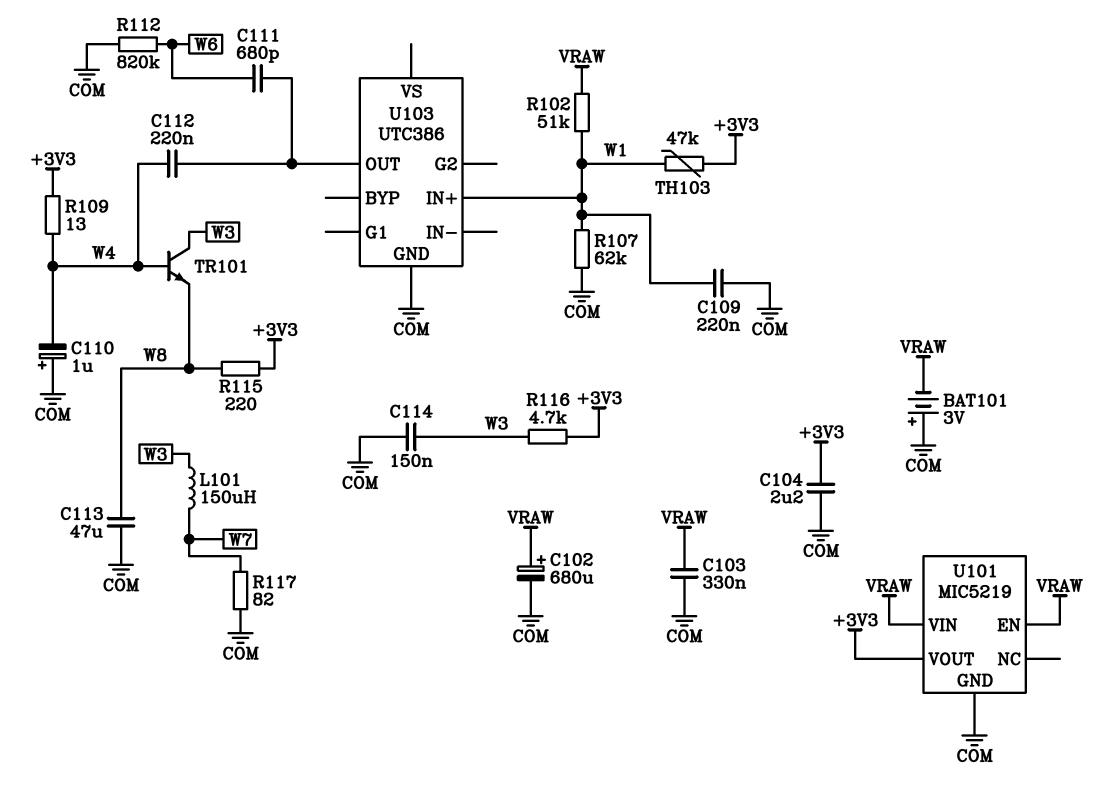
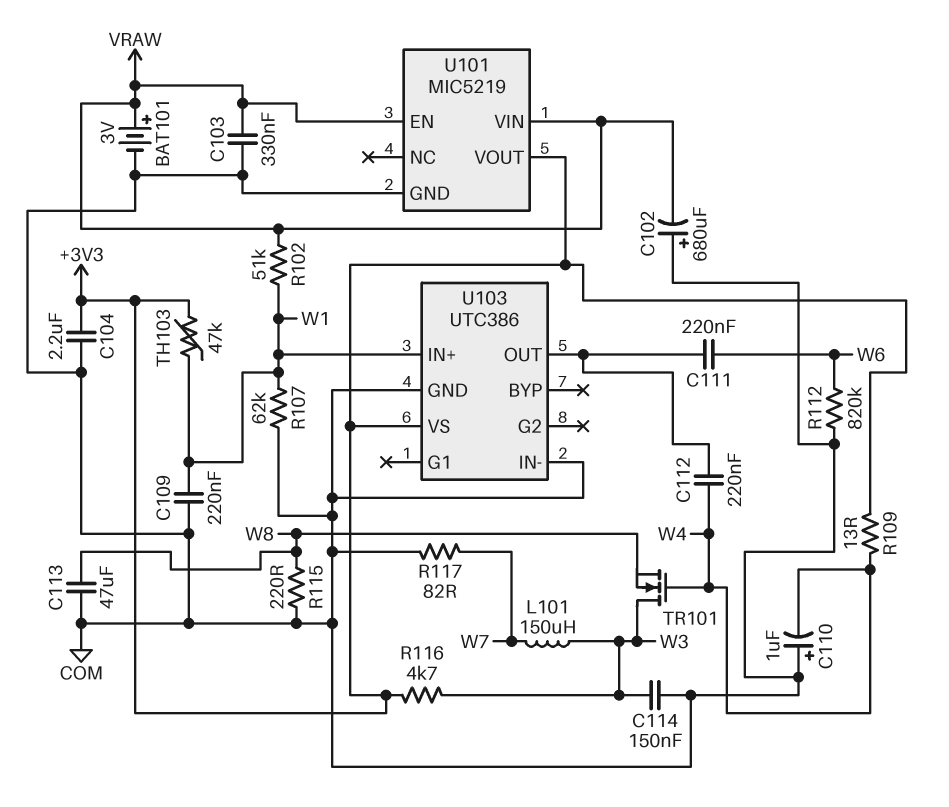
BAT101: 3V (plus COM, minus VRAW) -> 3V (plus VRAW, minus COM)
C102: 680uF (plus VRAW, minus COM) -> 680uF (plus COM, minus VRAW)
C111: 680pF (U103/OUT, W6) -> 220nF (U103/OUT, W6)
R115: 220 (+3V3, W8) -> 220 (COM, W8)
TR101: NPN (B W4, C W3, E W8) -> NMOS (G W4, D W3, S W8)
U103 pin IN-: none -> COM
U103 pin VS: none -> +3V3

